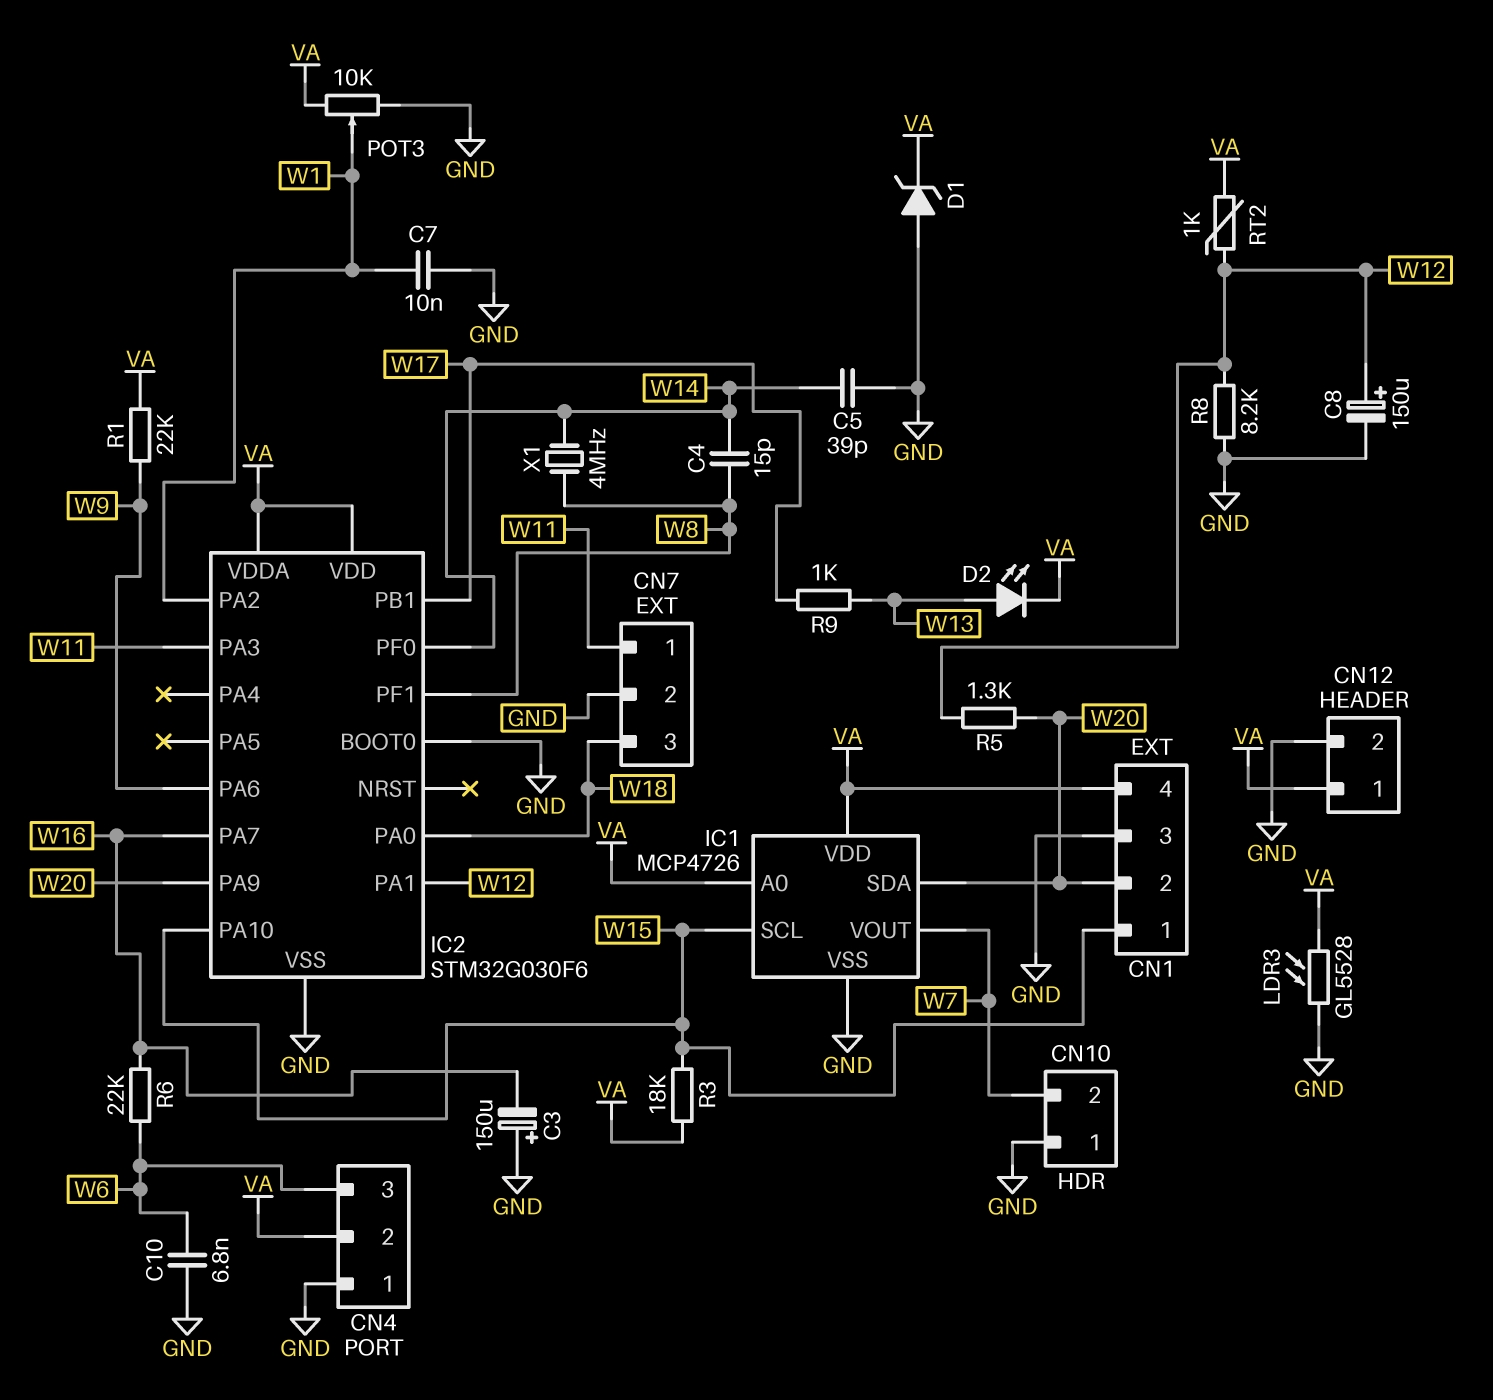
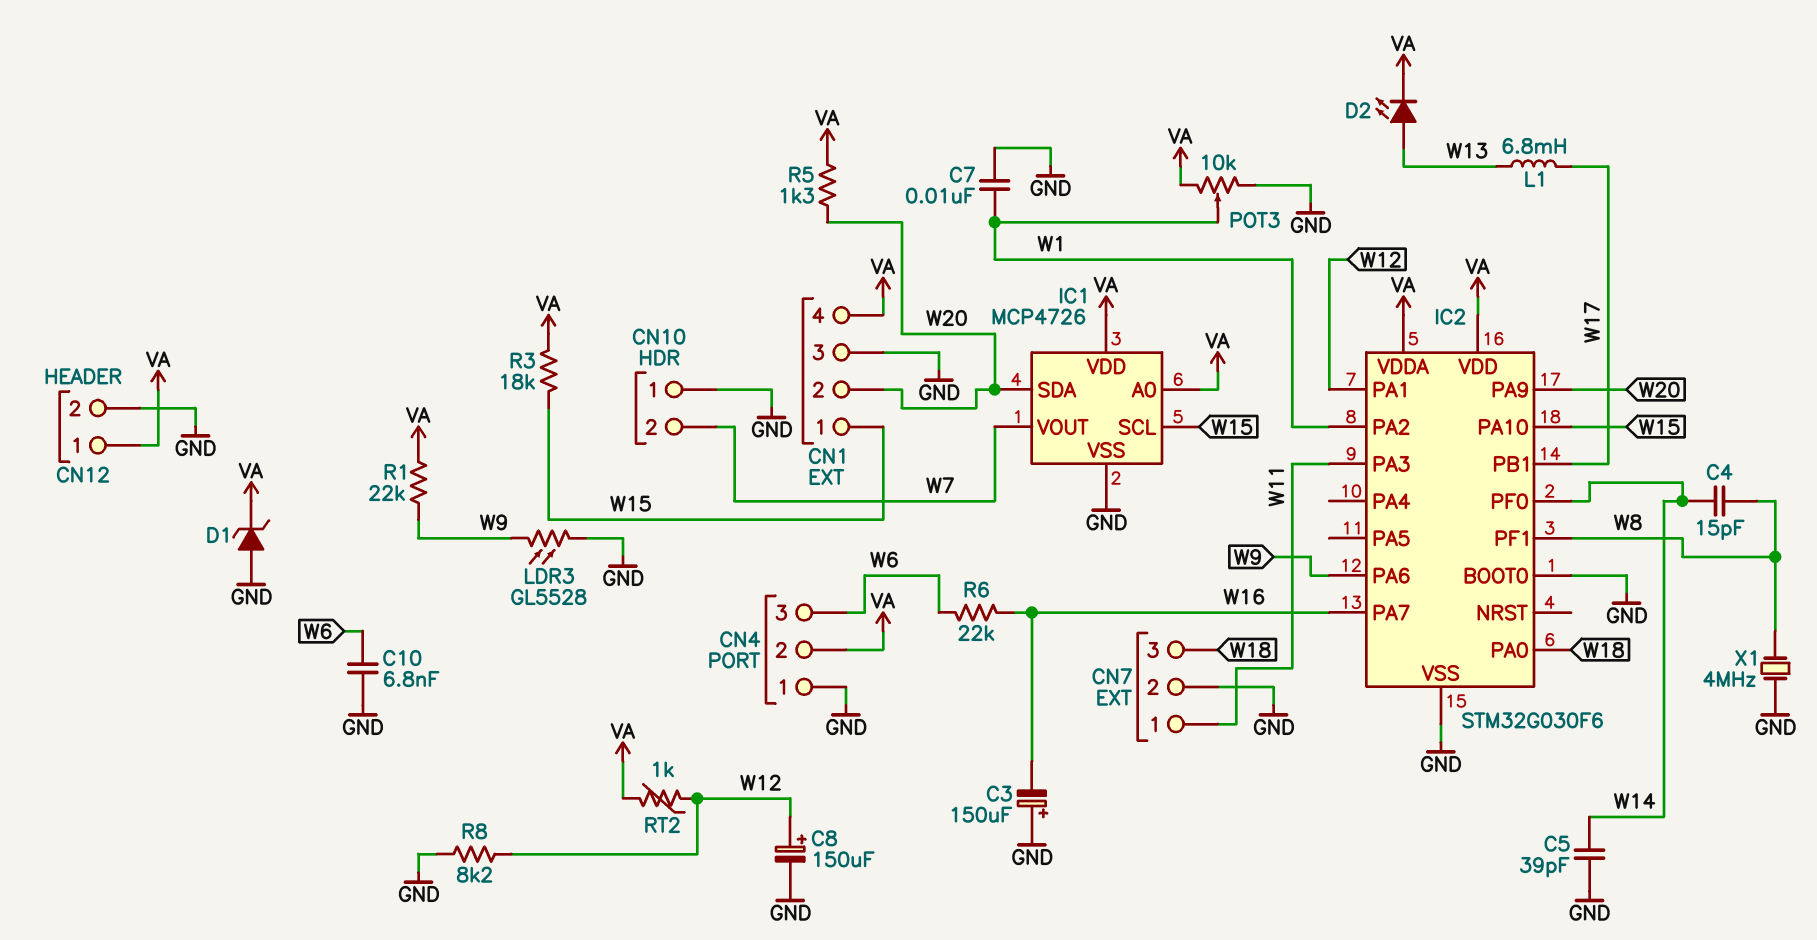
L1: none -> 6.8mH (W13, W17)
LDR3: GL5528 (GND, VA) -> GL5528 (GND, W9)
R5: 1.3k (W12, W20) -> 1.3k (VA, W20)
R9: 1k (W13, W17) -> none
X1: 4MHz (W8, W14) -> 4MHz (GND, W8)

